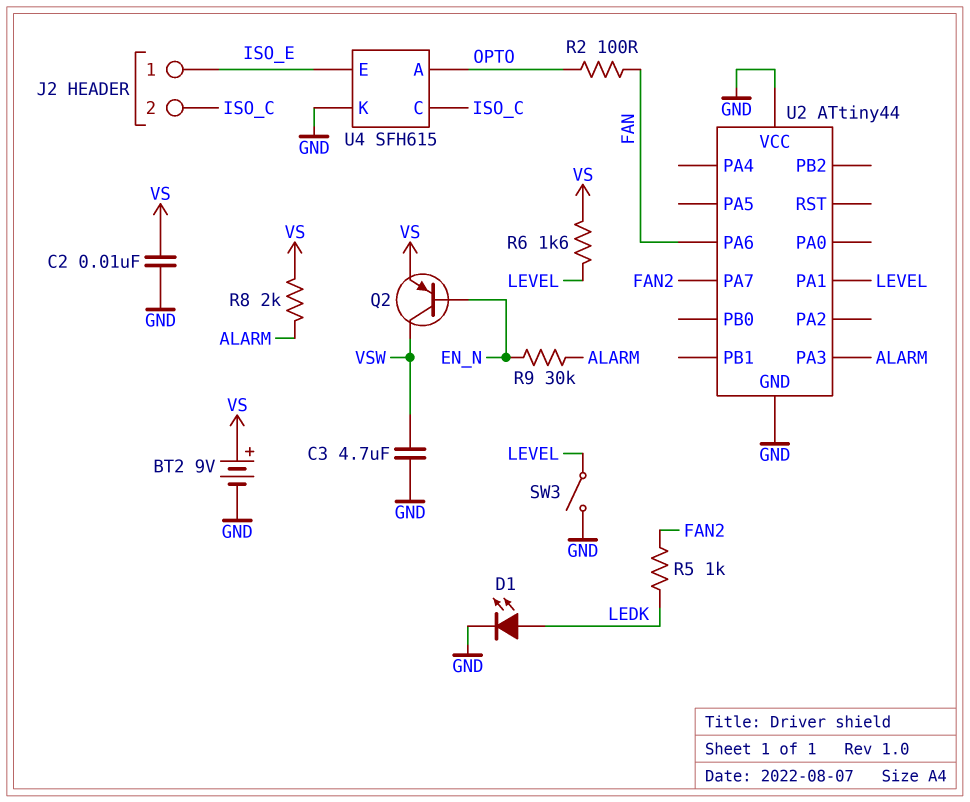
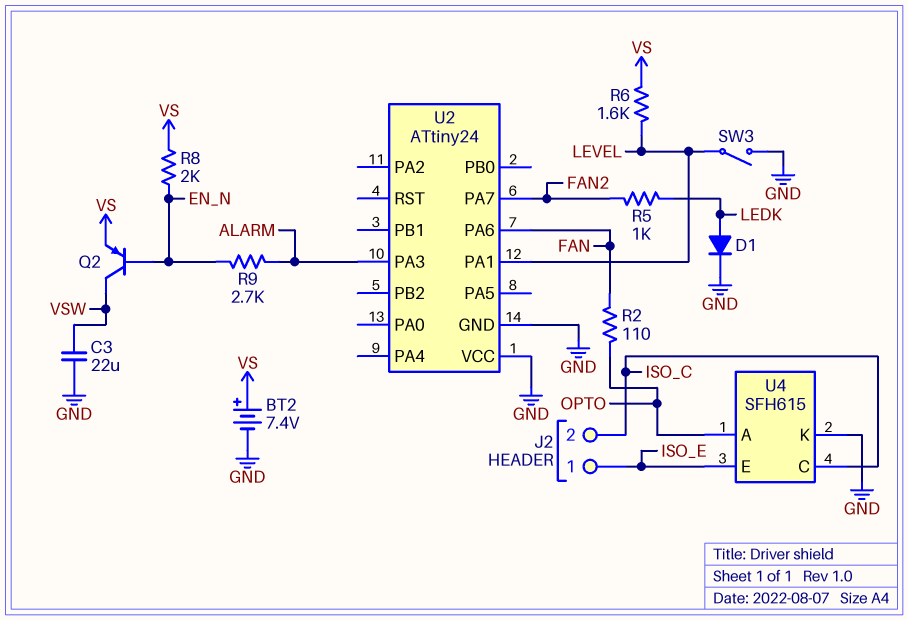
BT2: 9V (plus VS, minus GND) -> 7.4V (plus VS, minus GND)
C2: 10nF (GND, VS) -> none
C3: 4.7uF (GND, VSW) -> 22uF (GND, VSW)
D1: LED (A LEDK, K GND) -> diode (A LEDK, K GND)
R2: 100 (FAN, OPTO) -> 110 (FAN, OPTO)
R8: 2k (ALARM, VS) -> 2k (EN_N, VS)
R9: 30k (ALARM, EN_N) -> 2.7k (ALARM, EN_N)
U2: ATtiny44 -> ATtiny24

